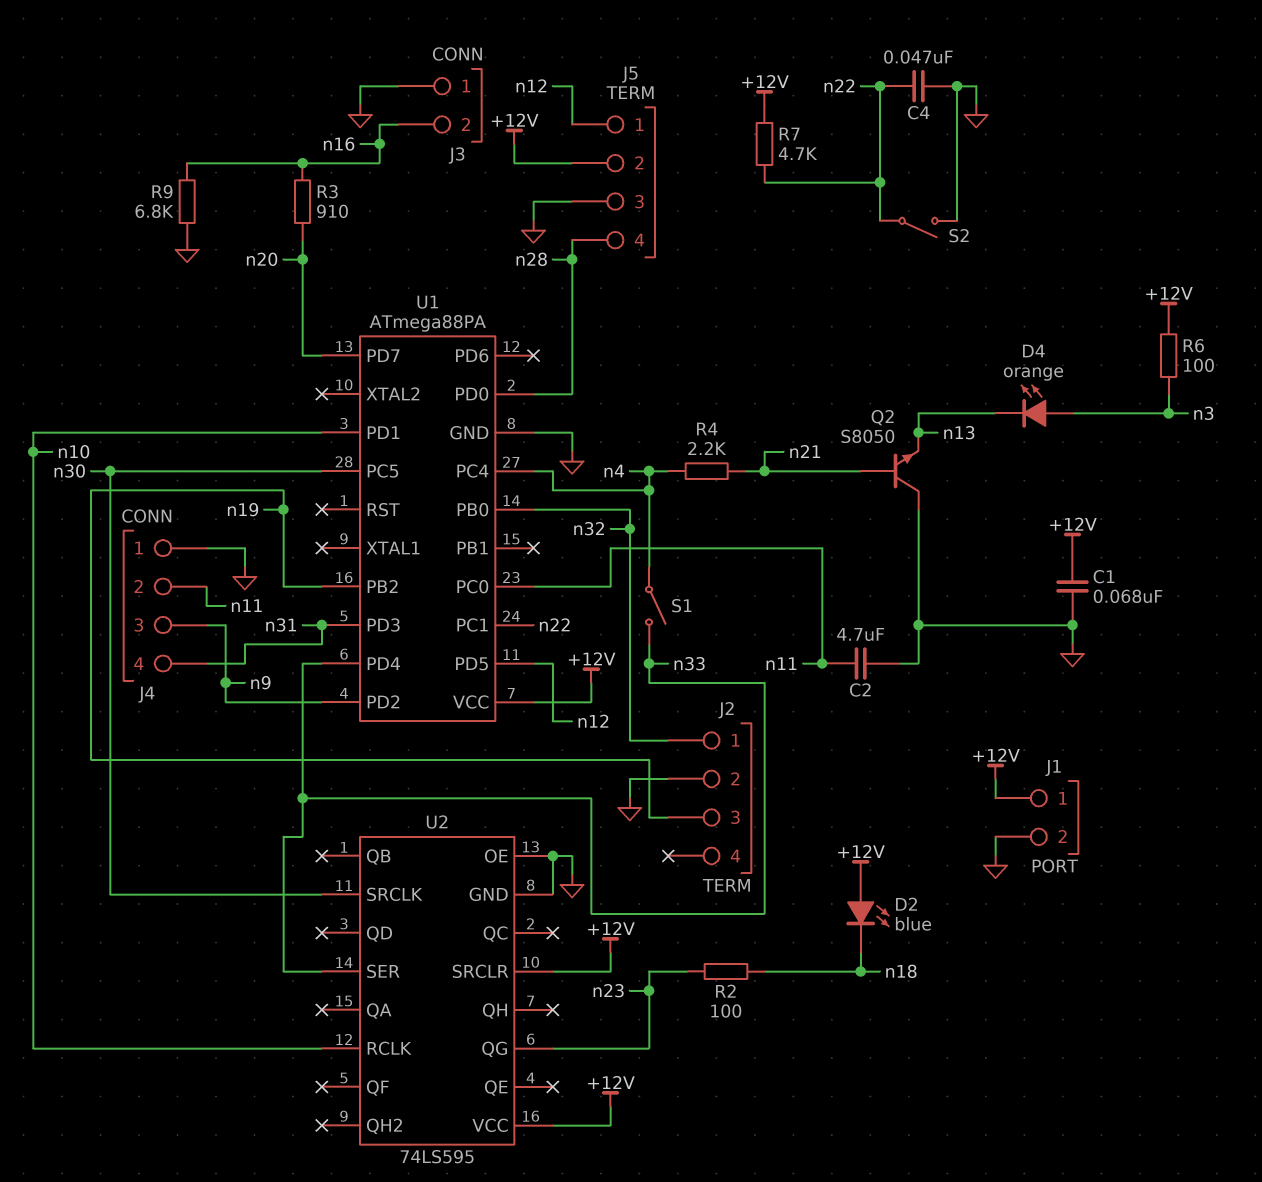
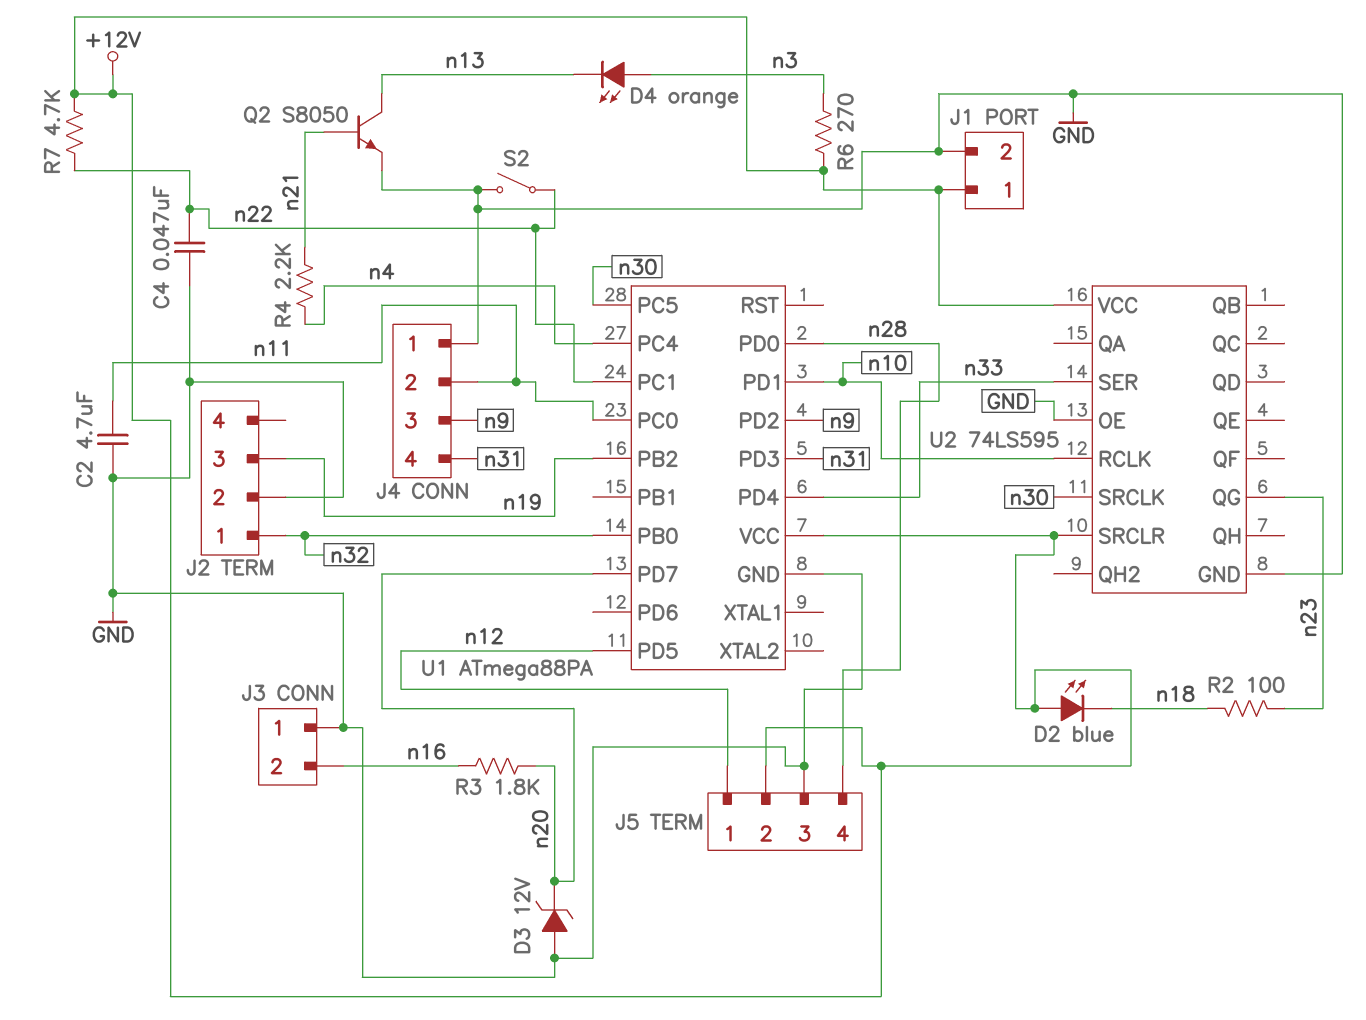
C1: 68nF (+12V, GND) -> none
D3: none -> zener 12V (A GND, K n20)
Q2: NPN S8050 (B n21, C GND, E n13) -> NPN S8050 (B n21, C n13, E GND)
R3: 910 (n16, n20) -> 1.8k (n16, n20)
R6: 100 (+12V, n3) -> 270 (+12V, n3)
R9: 6.8k (GND, n16) -> none
S1: switch (n4, n33) -> none

